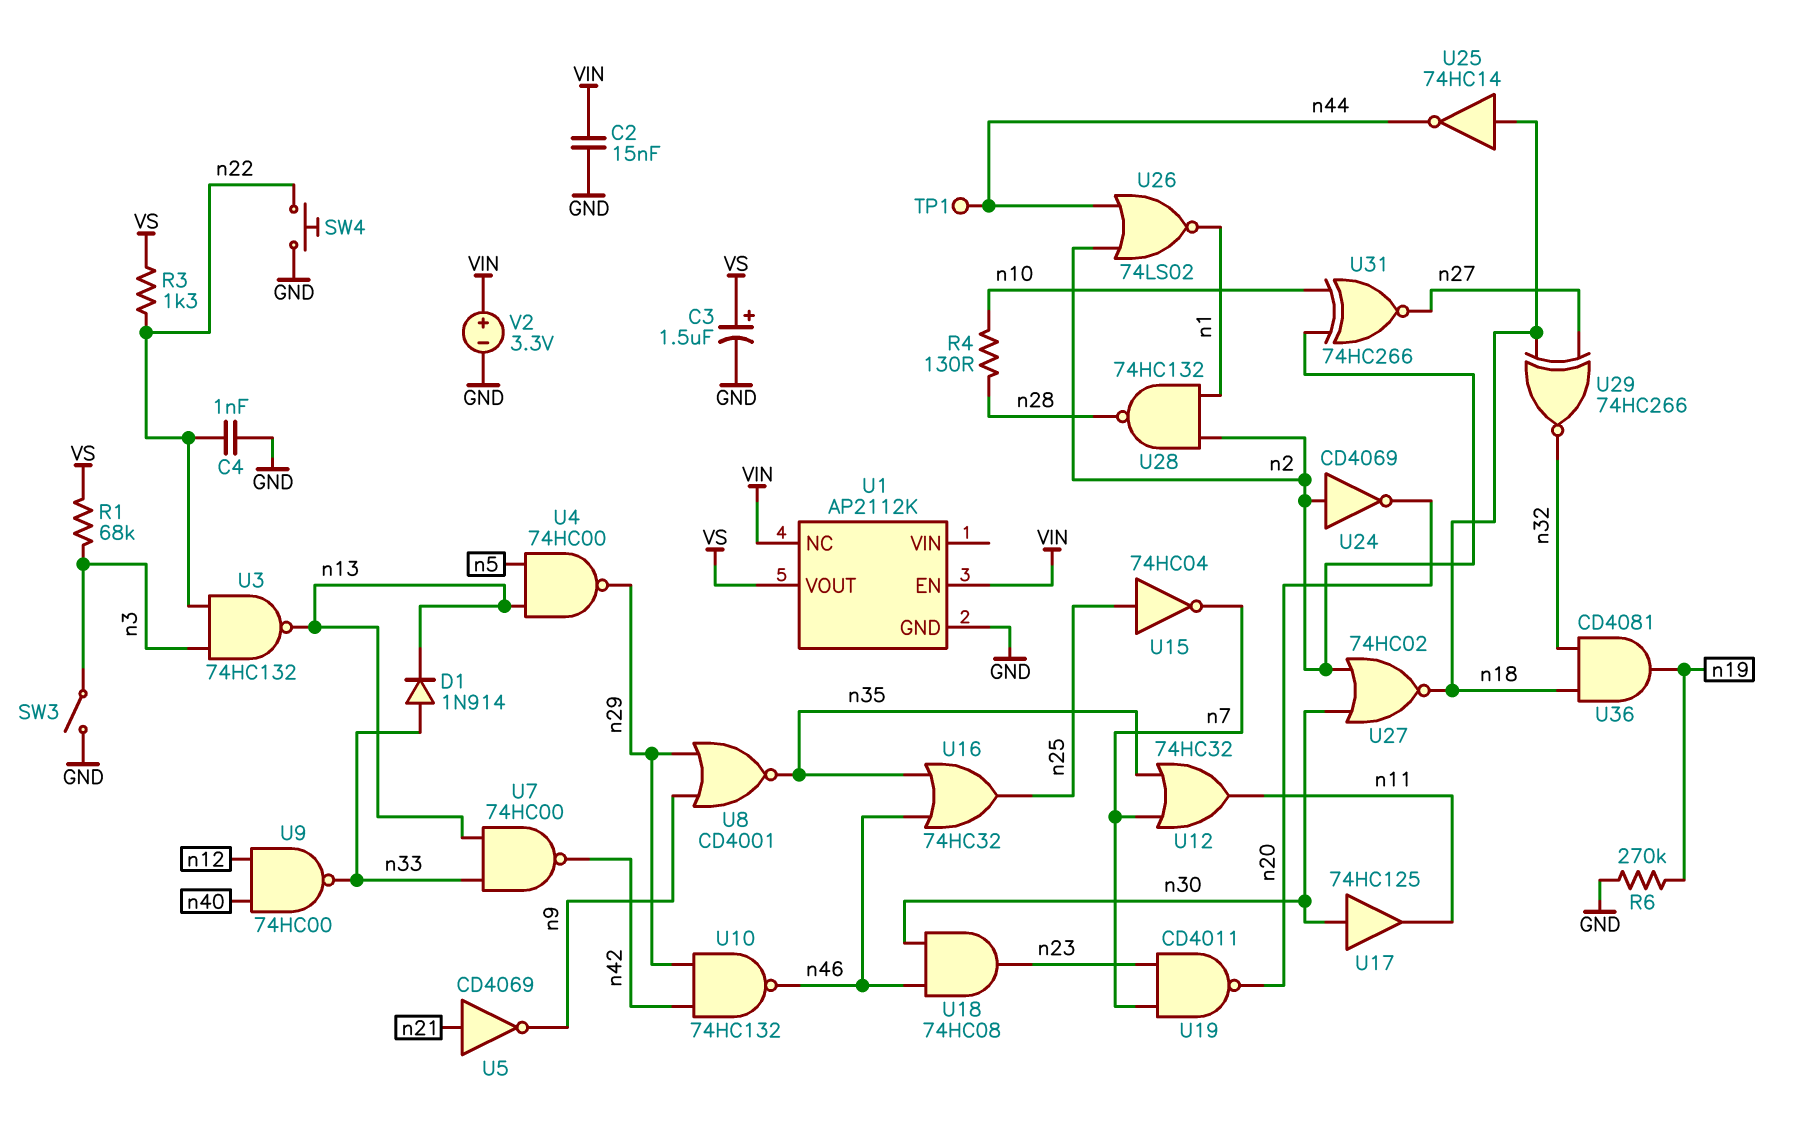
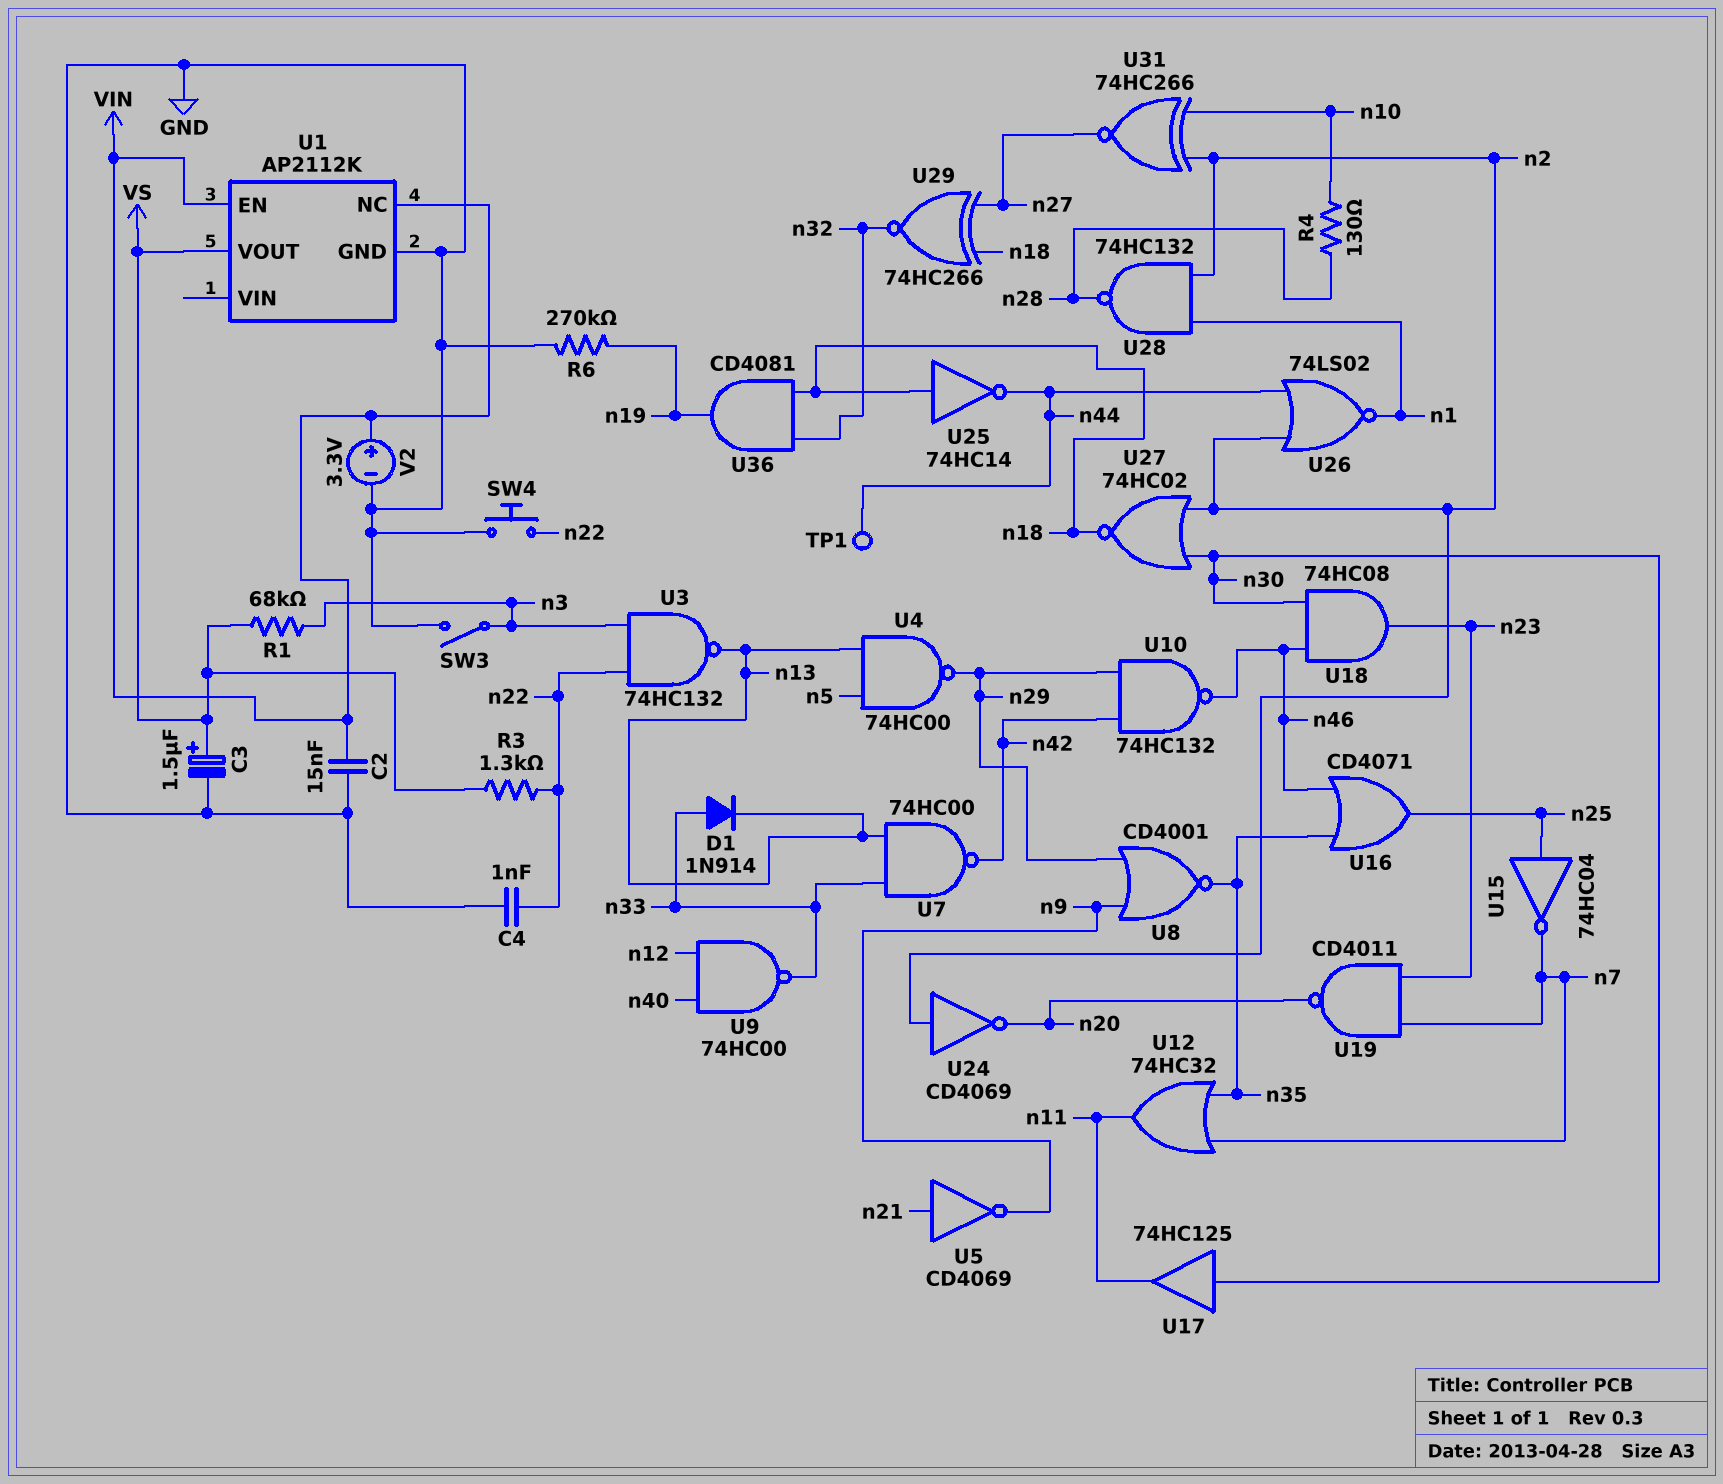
U16: OR 74HC32 (in n35, in n46, out n25) -> OR CD4071 (in n35, in n46, out n25)

